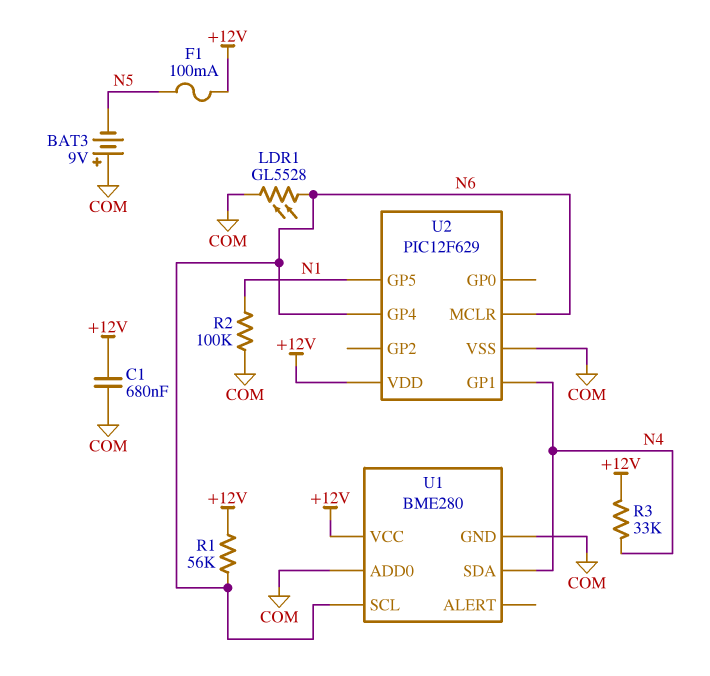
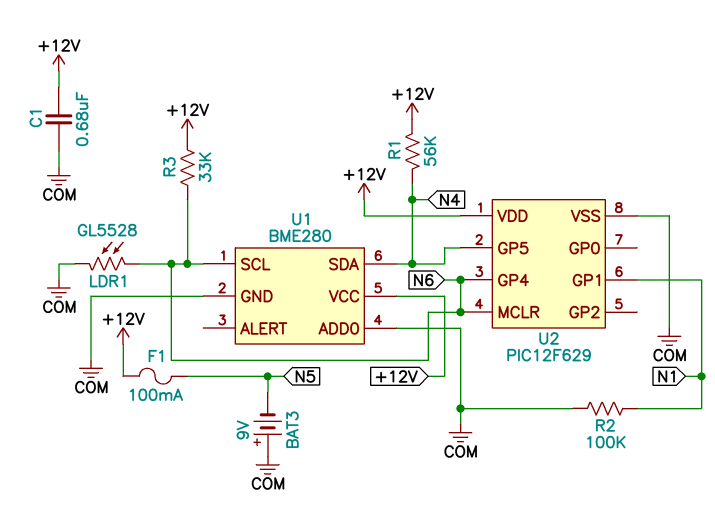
R1: 56k (+12V, N6) -> 56k (+12V, N4)
R3: 33k (+12V, N4) -> 33k (+12V, N6)
U2 pin GP1: N4 -> N1
U2 pin GP5: N1 -> N4

